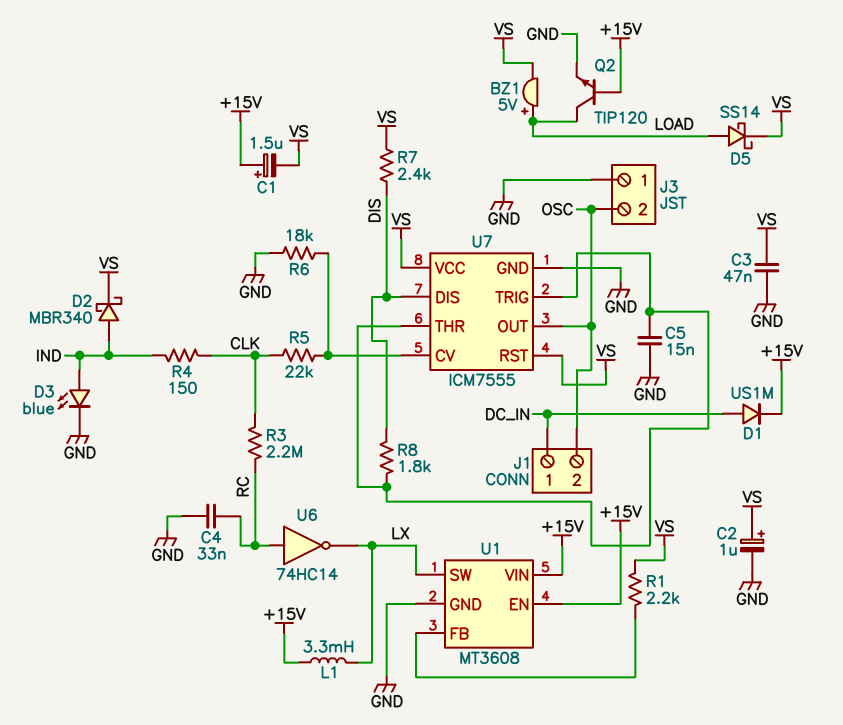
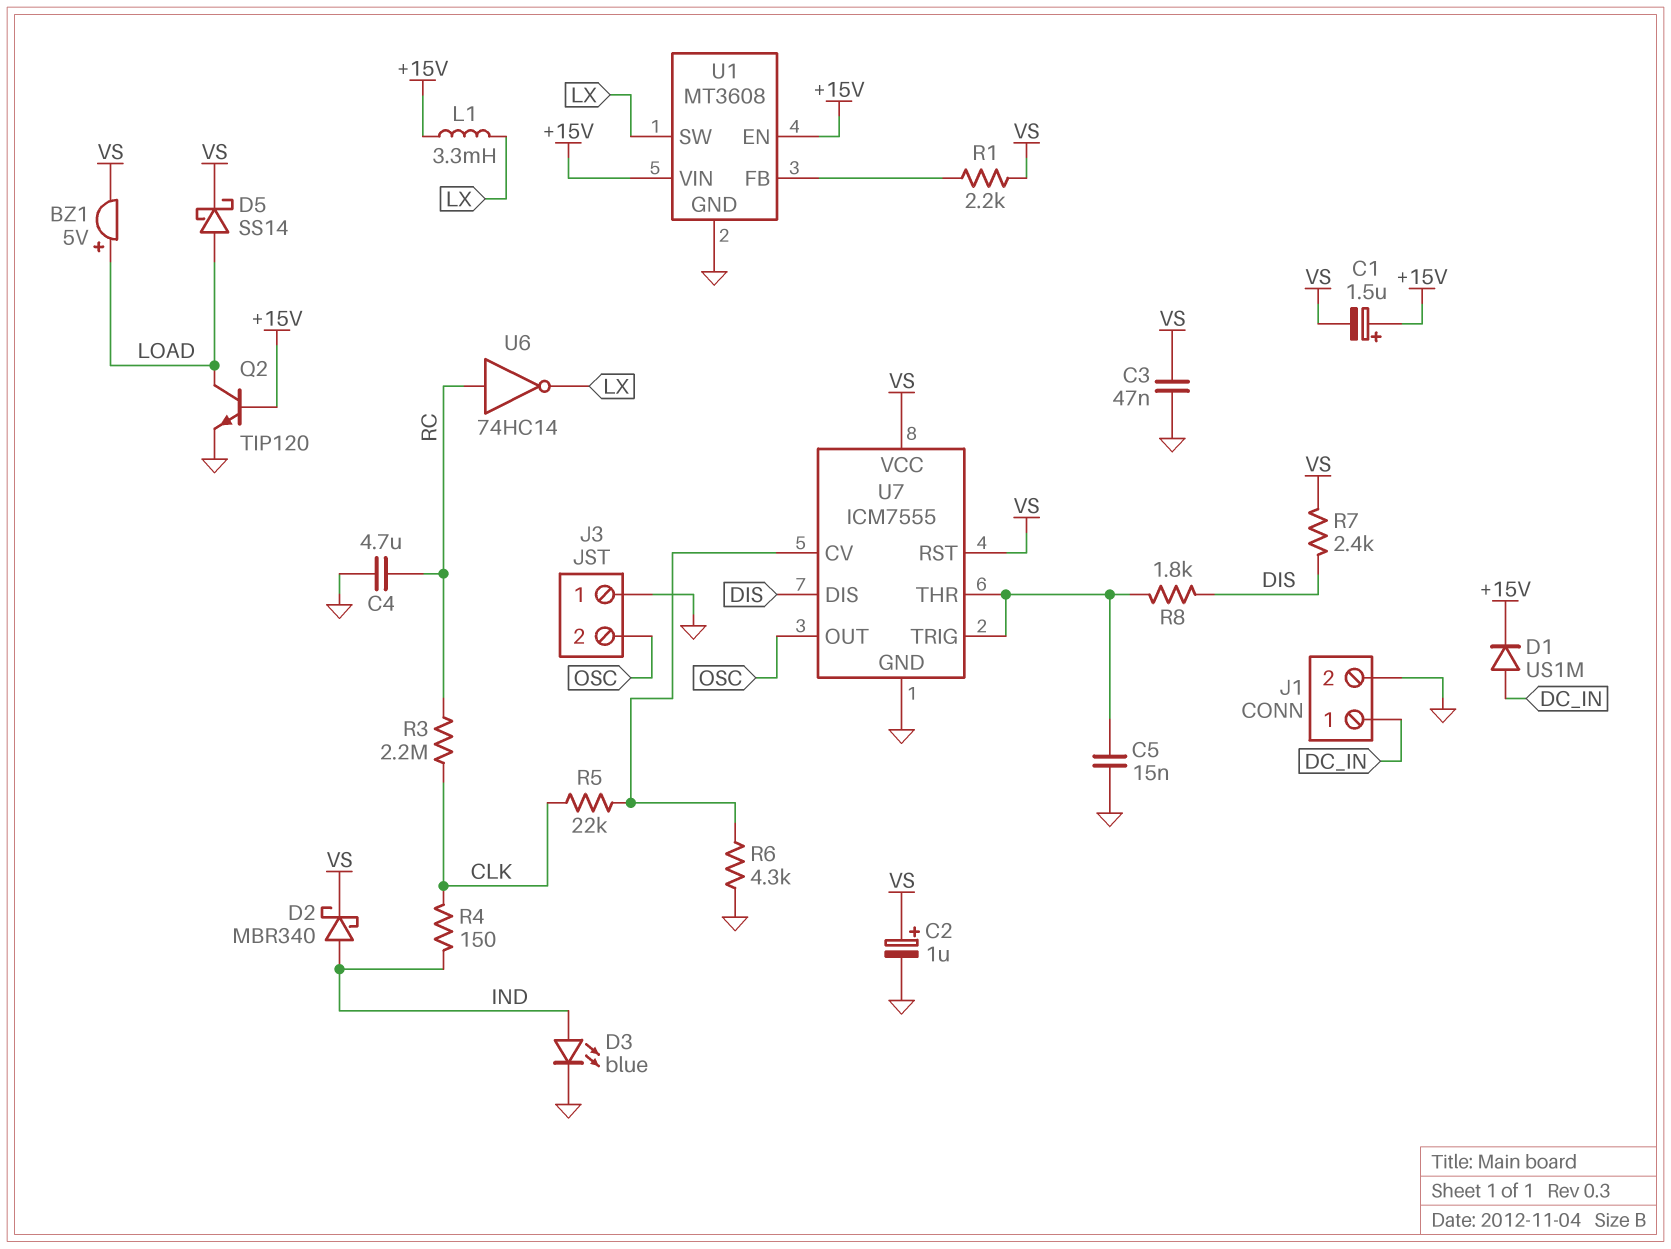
C4: 33nF (GND, RC) -> 4.7uF (GND, RC)
J1 pin 2: OSC -> GND
R6: 18k (GND, U7/CV) -> 4.3k (GND, U7/CV)

